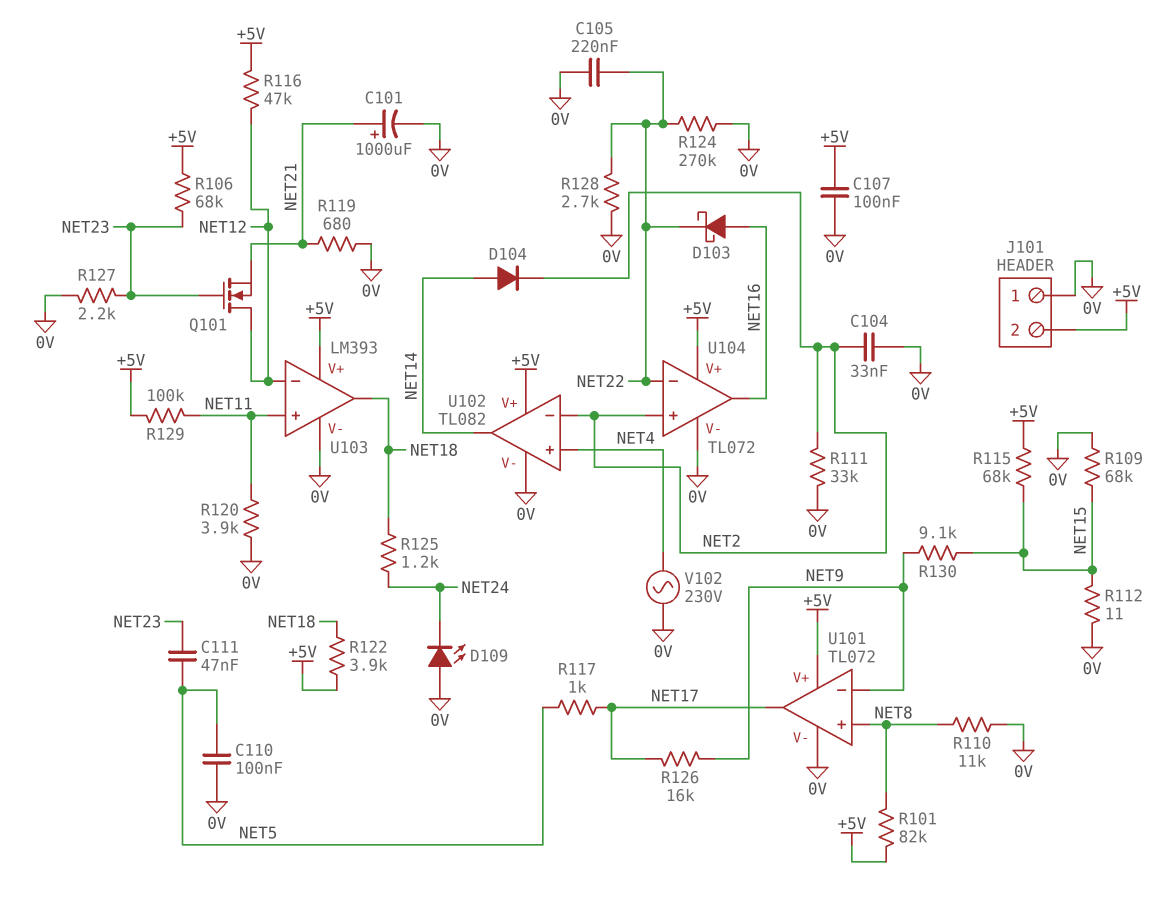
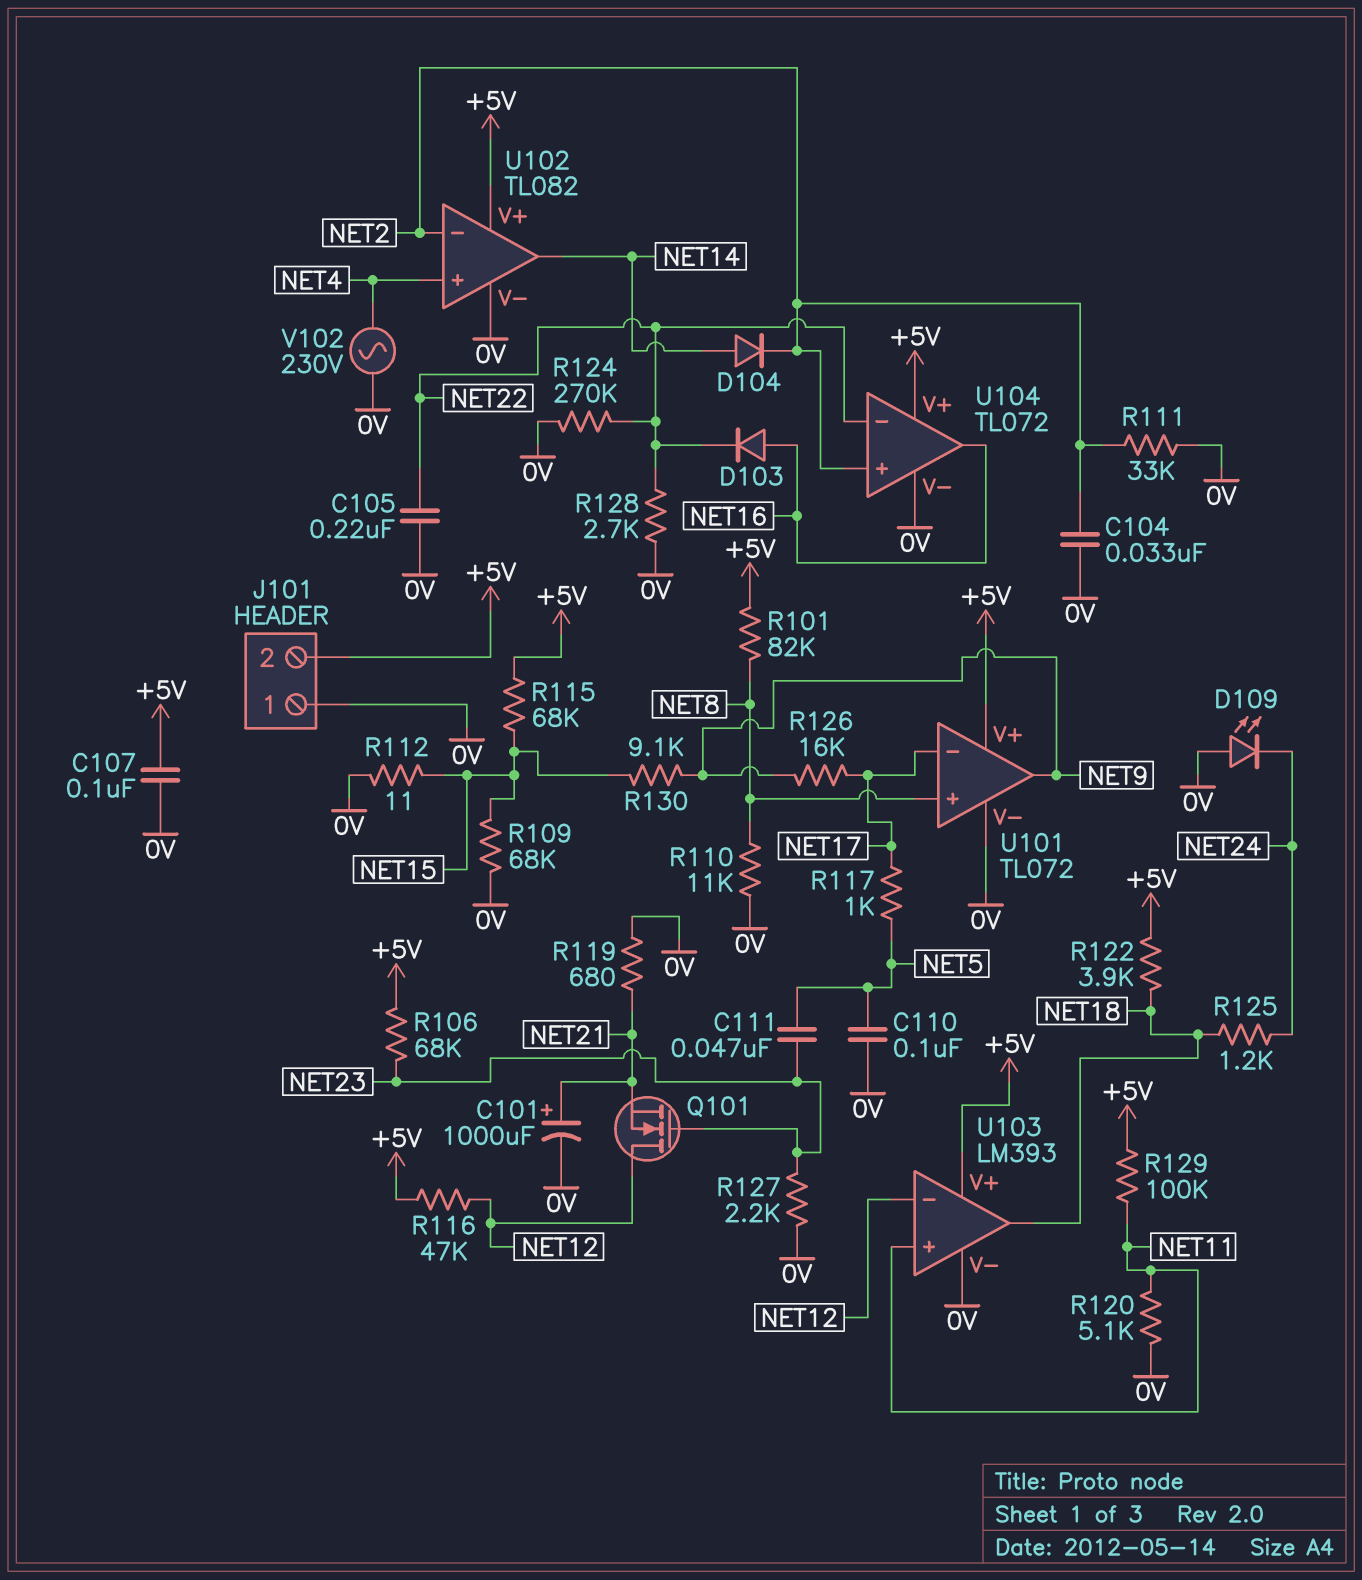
D103: schottky (A NET16, K NET22) -> diode (A NET16, K NET22)
R120: 3.9k (0V, NET11) -> 5.1k (0V, NET11)
U101 pin in-: NET9 -> NET17
U101 pin out: NET17 -> NET9

